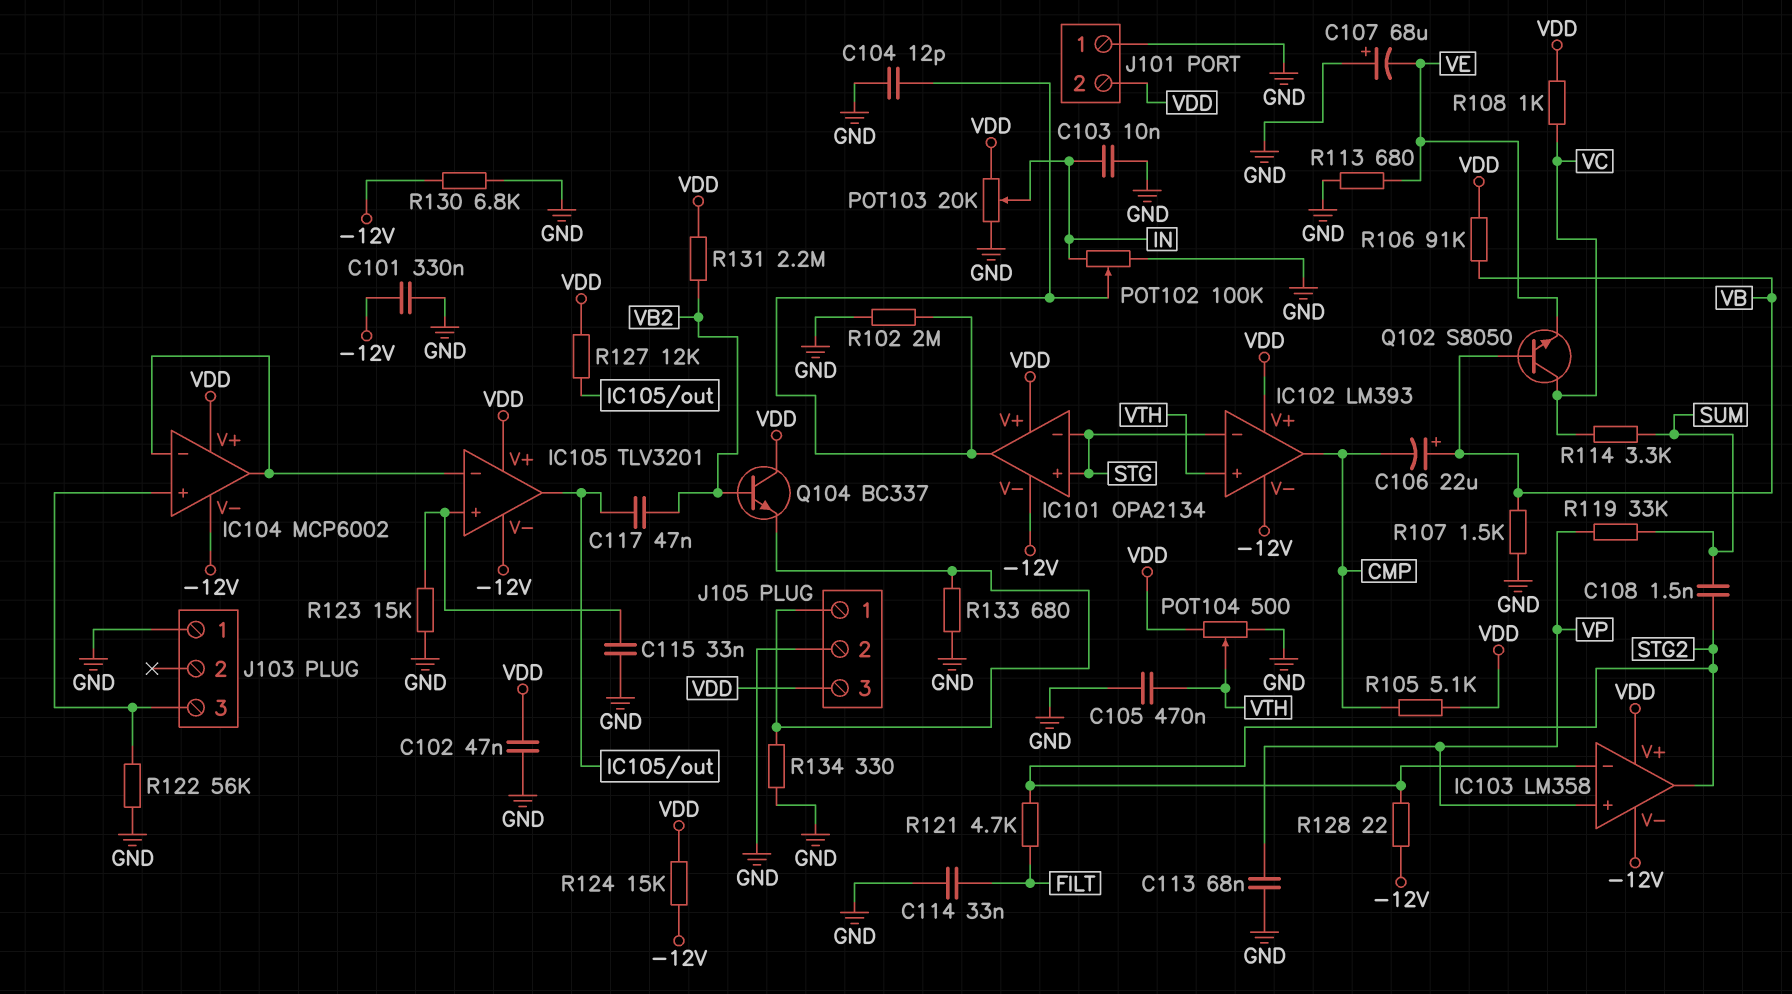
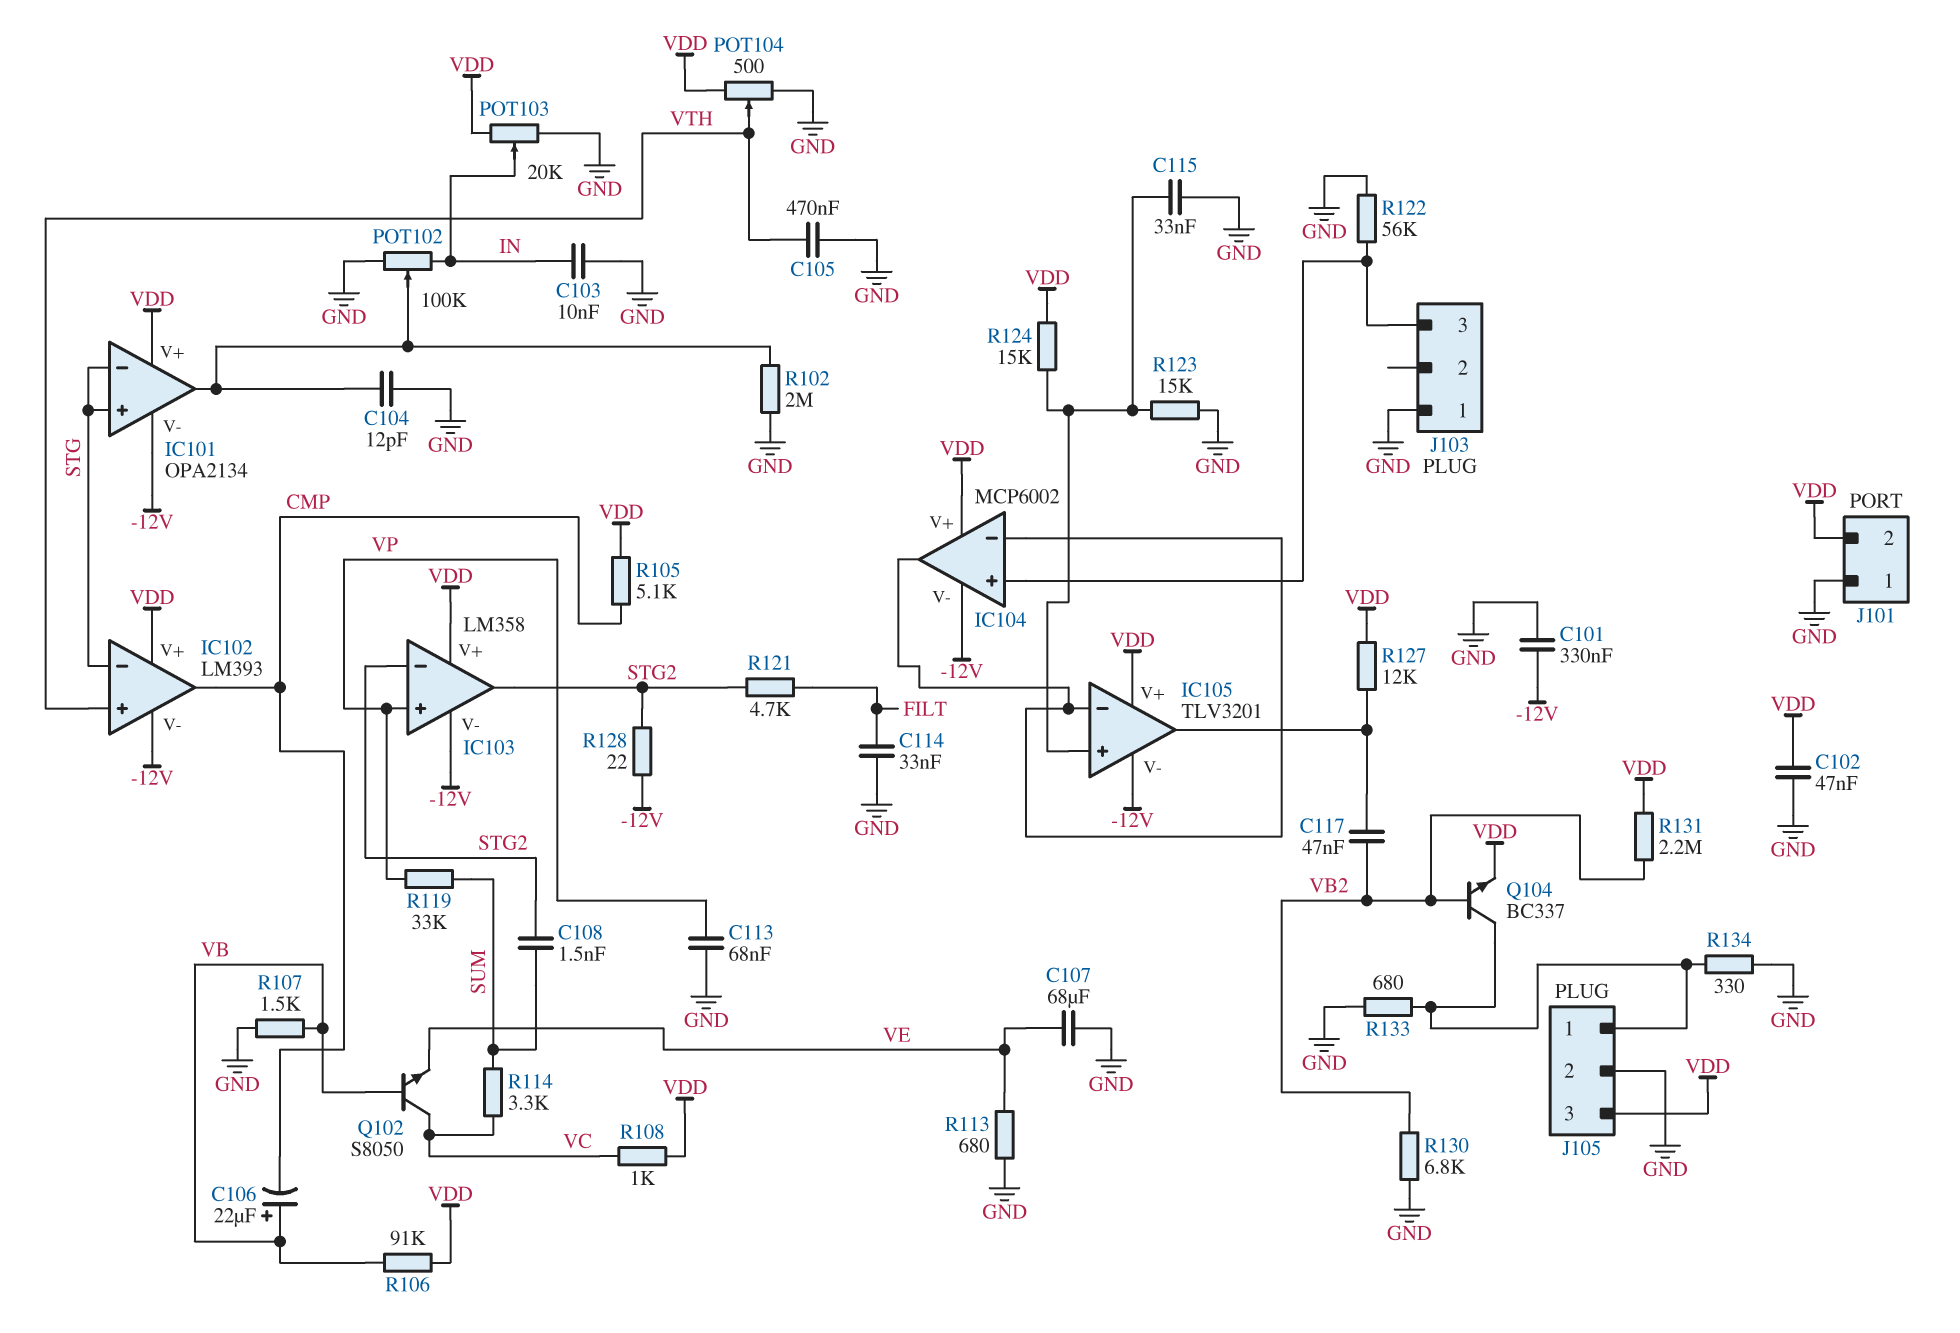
C107: 68uF (plus GND, minus VE) -> 68uF (GND, VE)
Q104: NPN BC337 (B VB2, C VDD, E J105/1) -> NPN BC337 (B VB2, C J105/1, E VDD)
R124: 15k (-12V, VDD) -> 15k (IC105/in+, VDD)
R130: 6.8k (-12V, GND) -> 6.8k (GND, VB2)

